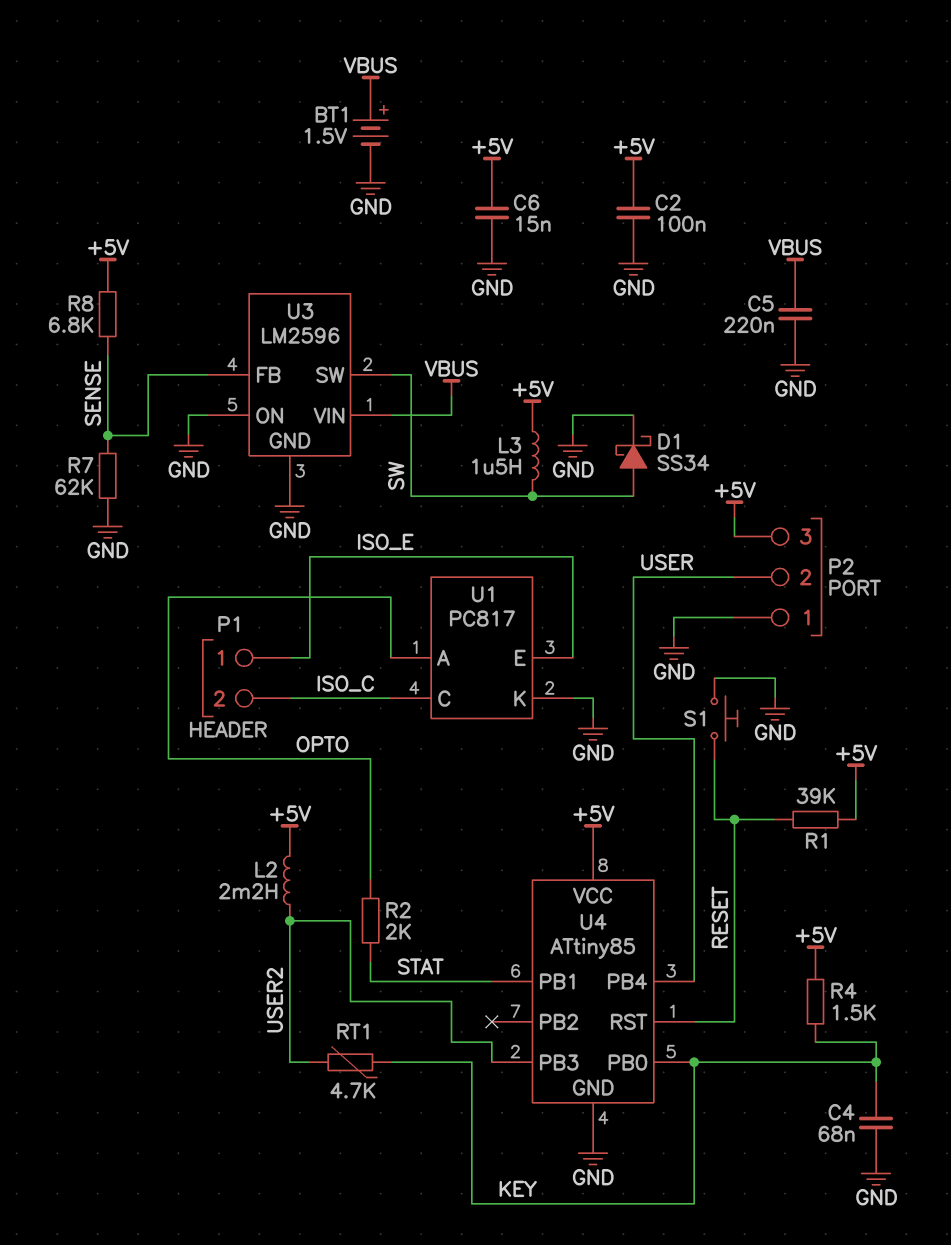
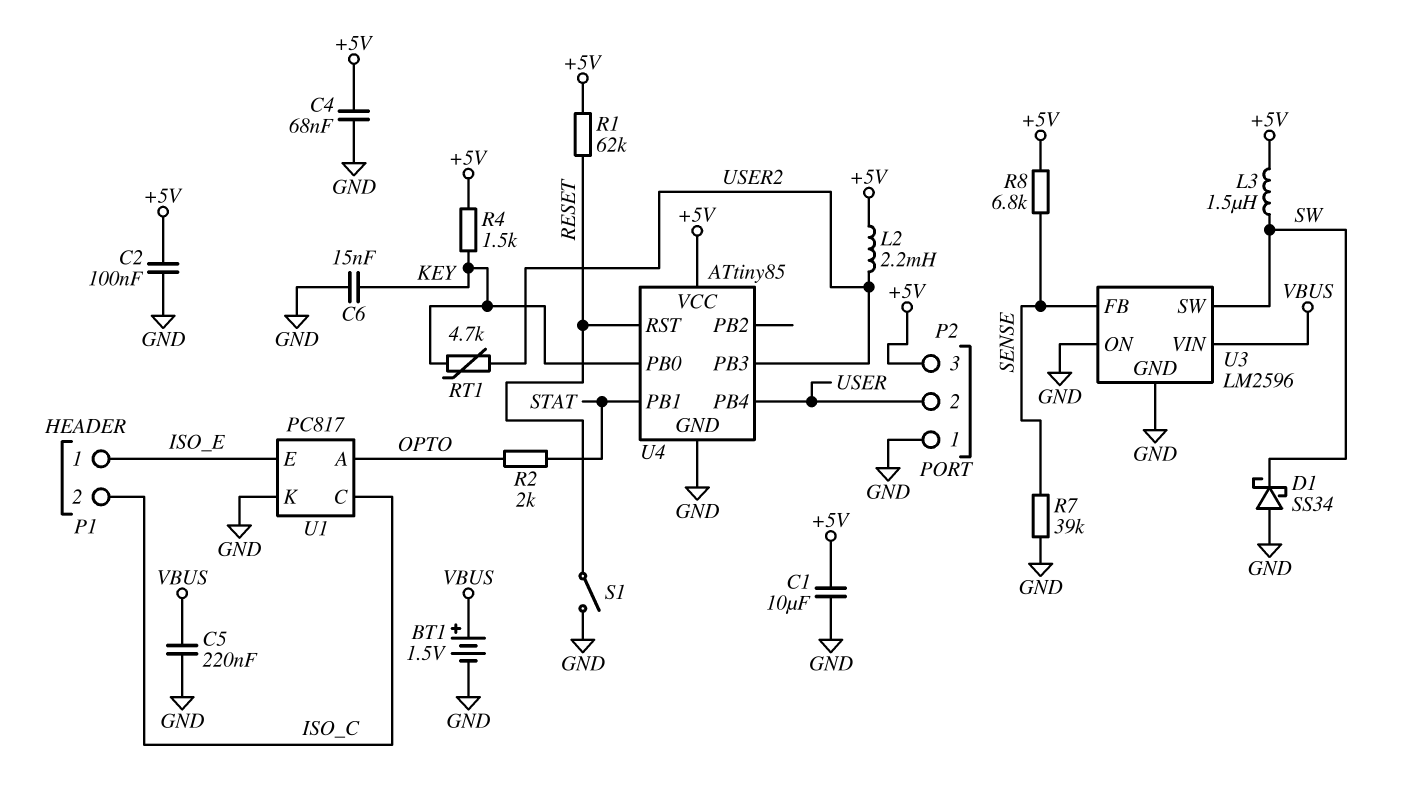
C1: none -> 10uF (+5V, GND)
C4: 68nF (GND, KEY) -> 68nF (+5V, GND)
C6: 15nF (+5V, GND) -> 15nF (GND, KEY)
D1: schottky SS34 (A SW, K GND) -> schottky SS34 (A GND, K SW)
R1: 39k (+5V, RESET) -> 62k (+5V, RESET)
R7: 62k (GND, SENSE) -> 39k (GND, SENSE)
S1: button (GND, RESET) -> switch (GND, RESET)

